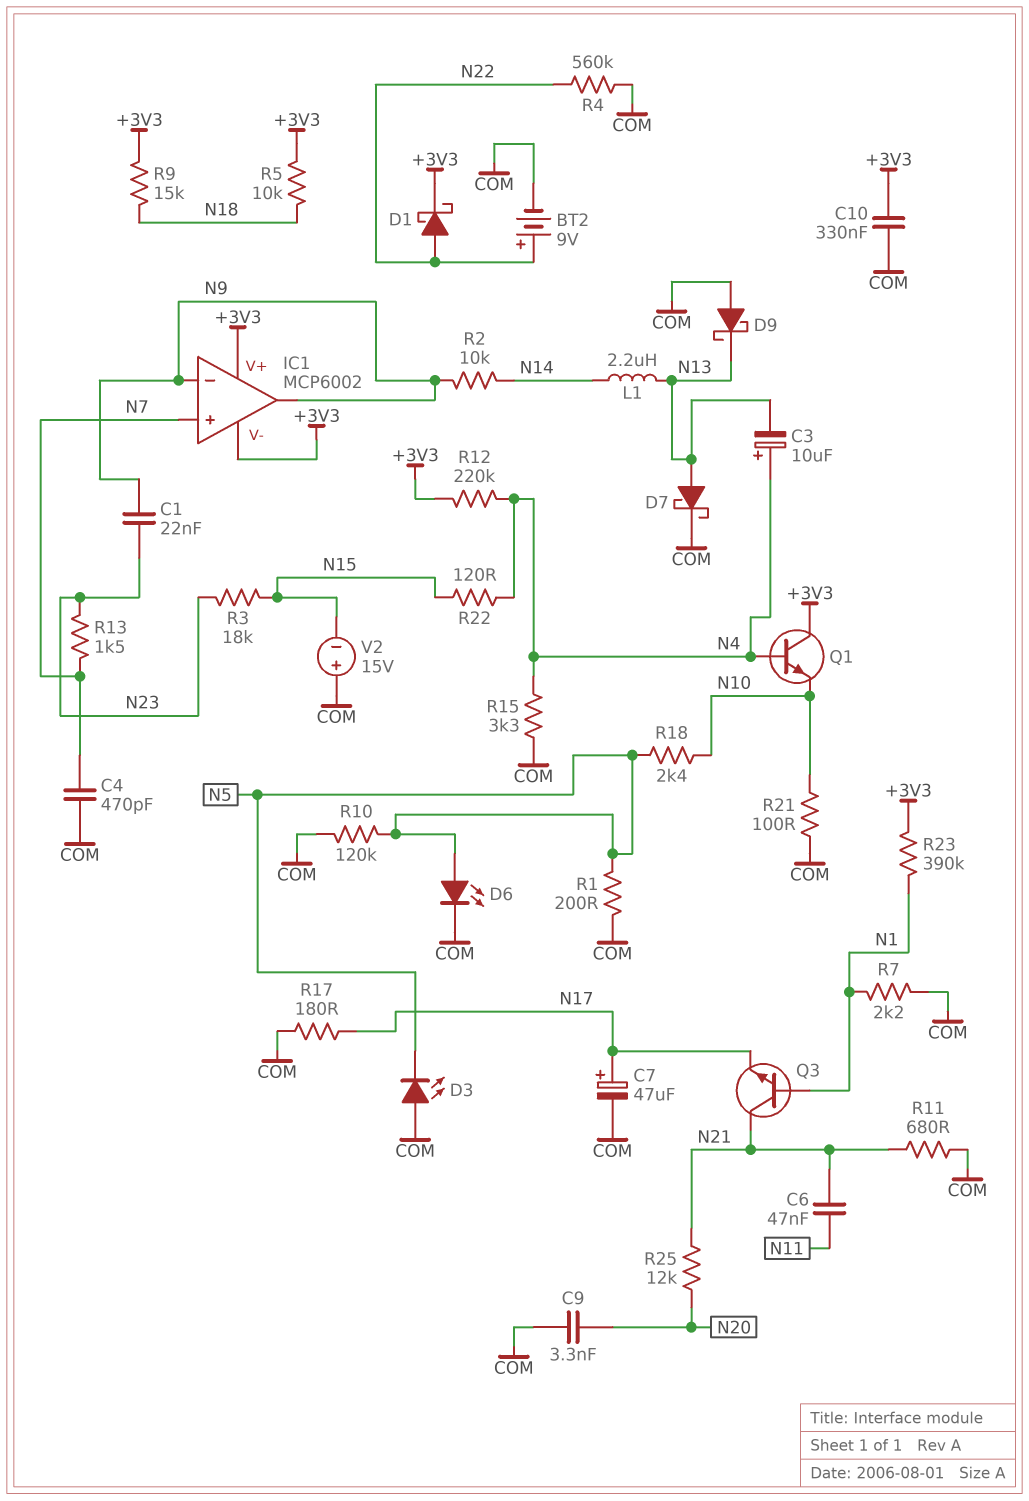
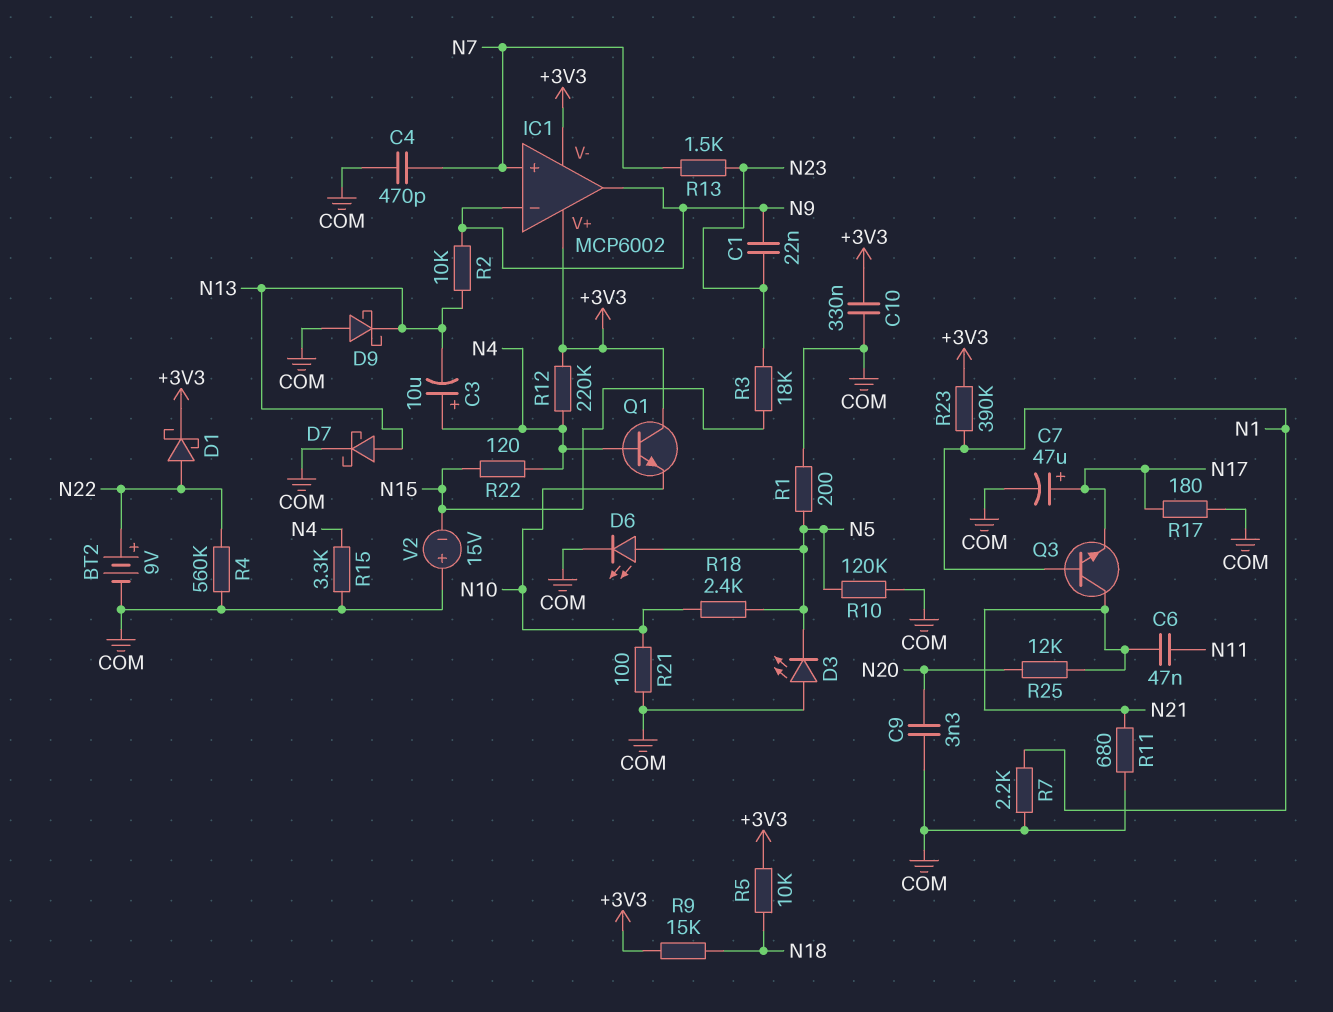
L1: 2.2uH (N13, N14) -> none
R2: 10k (N9, N14) -> 10k (N9, N13)

